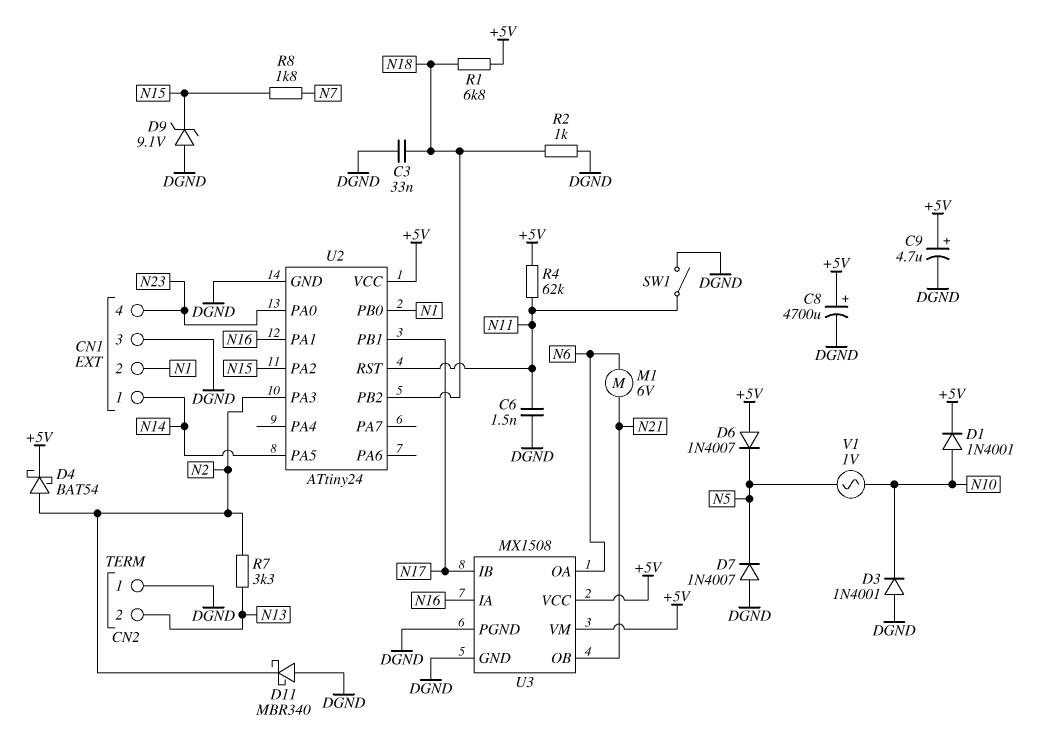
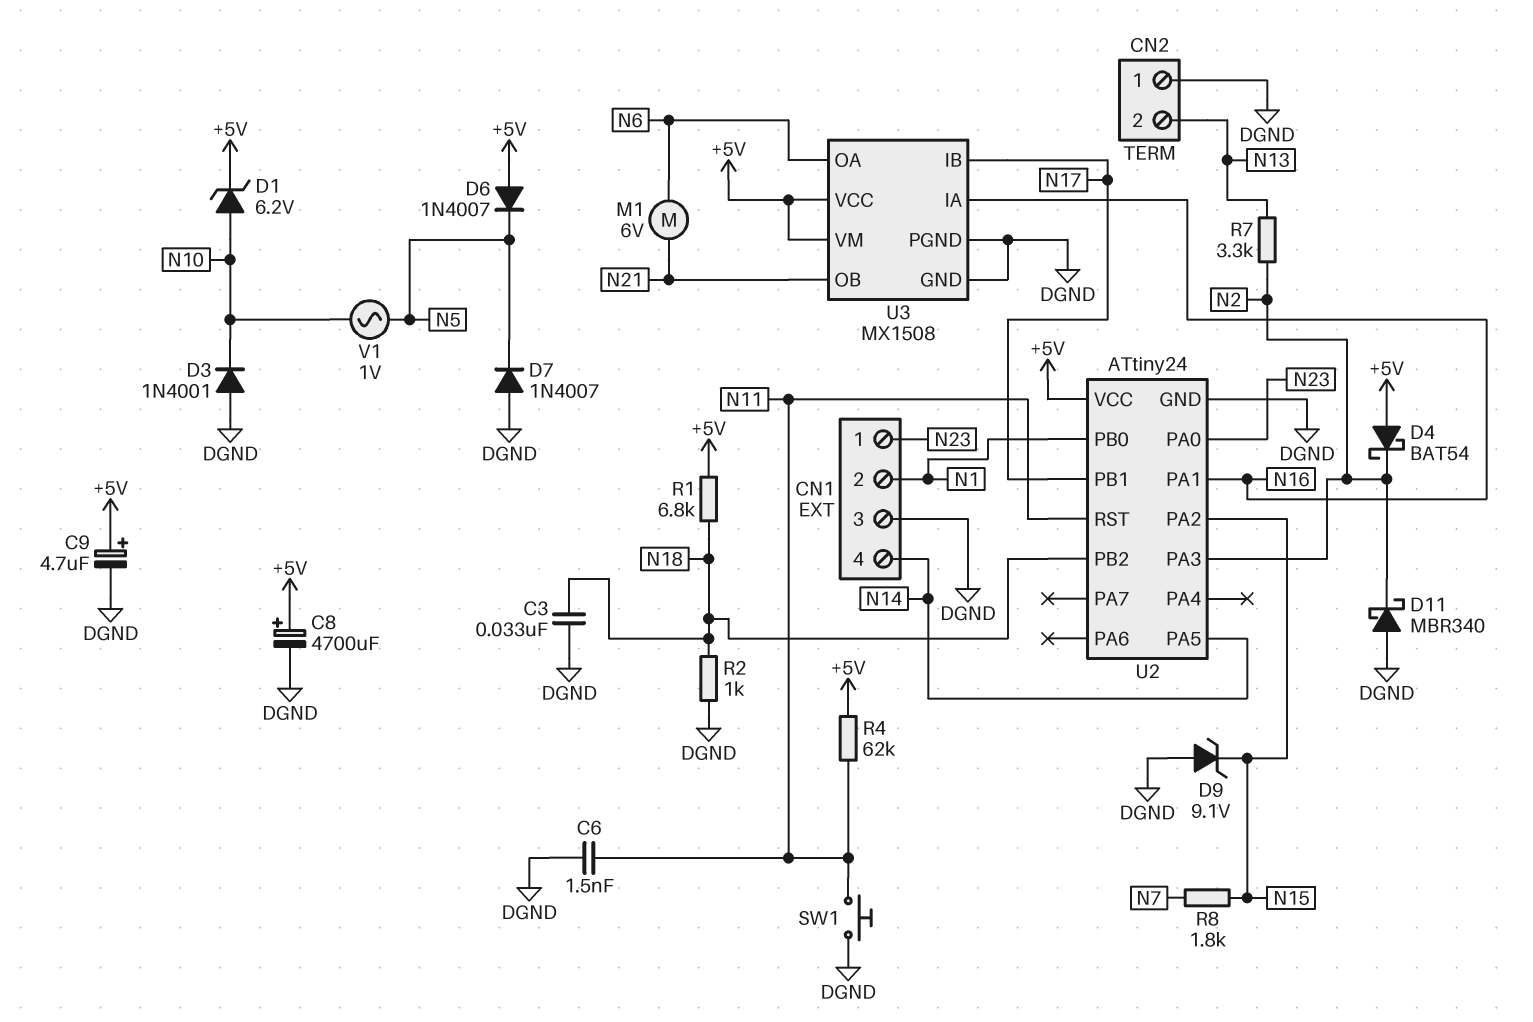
CN1 pin 1: N14 -> N23
CN1 pin 4: N23 -> N14
D1: diode 1N4001 (A N10, K +5V) -> zener 6.2V (A N10, K +5V)
D4: schottky BAT54 (A N2, K +5V) -> schottky BAT54 (A +5V, K N2)
SW1: switch (DGND, N11) -> button (DGND, N11)

